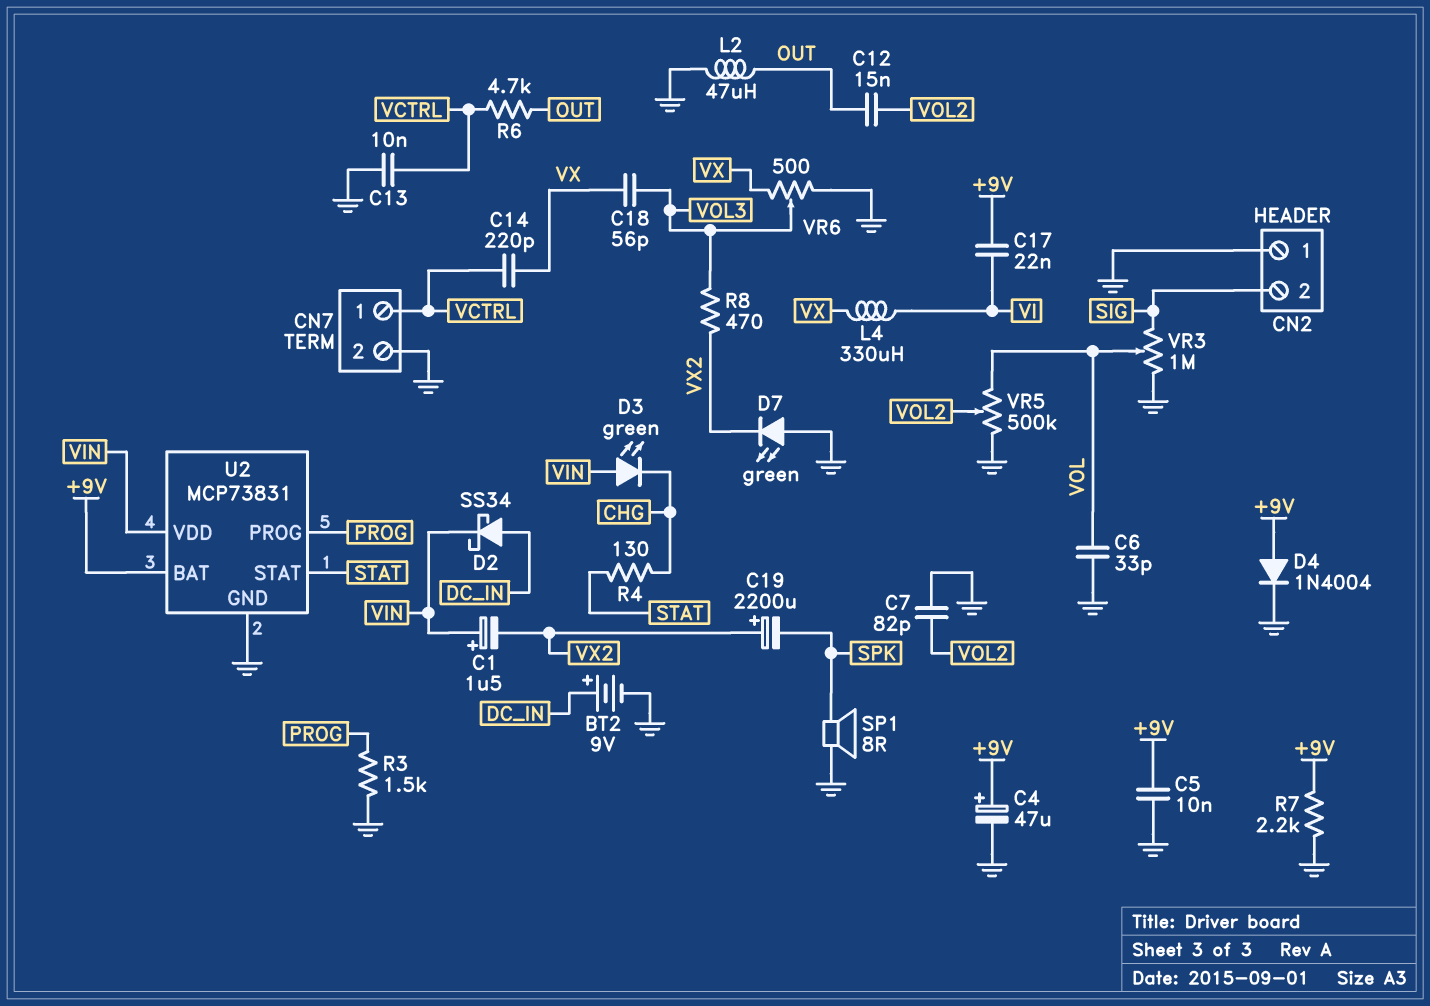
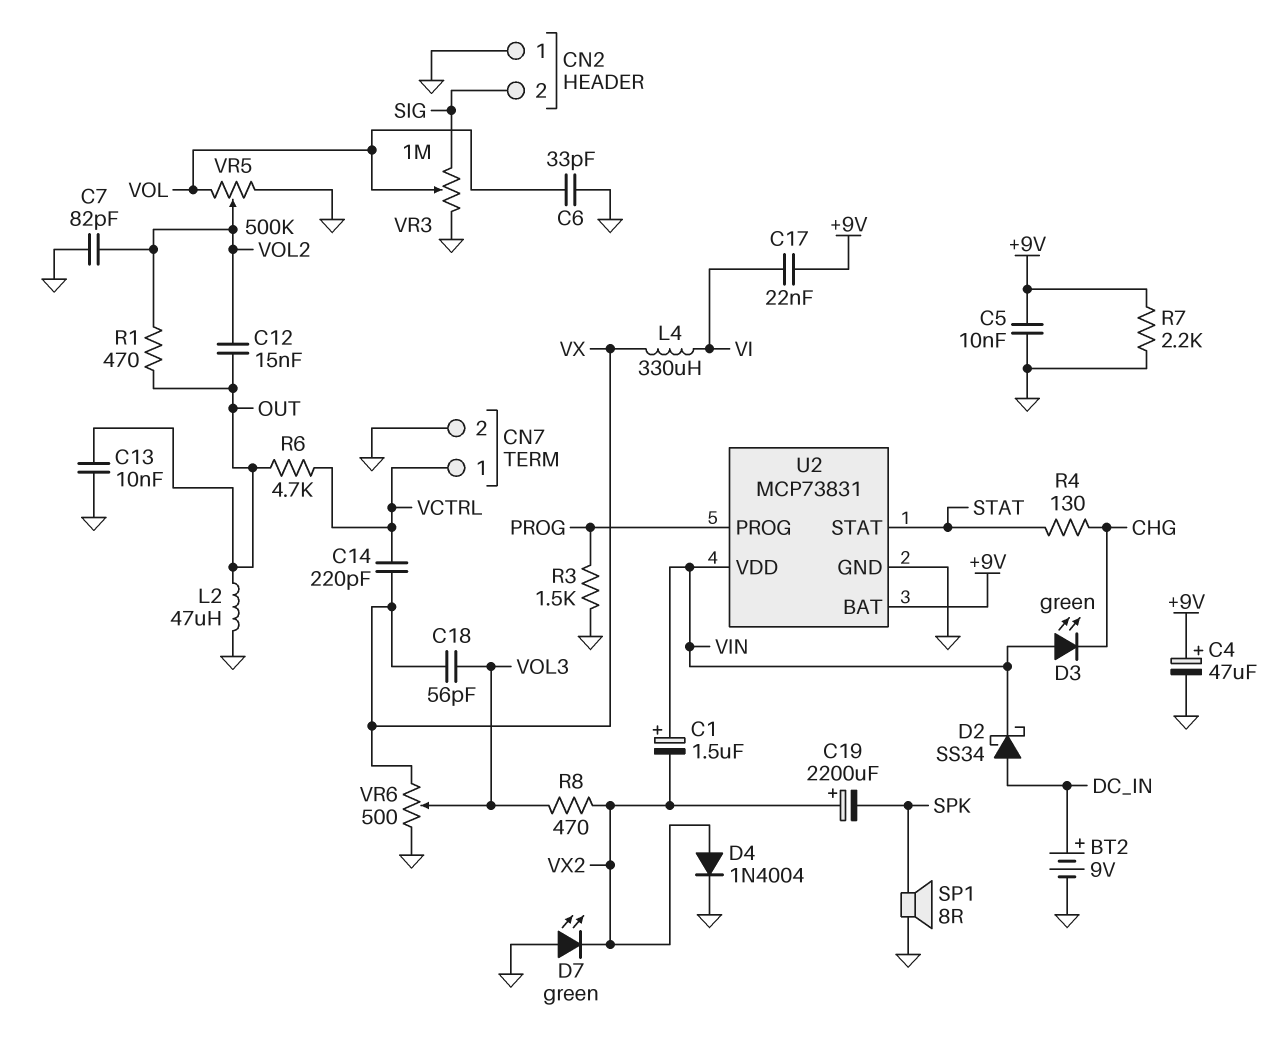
C13: 10nF (GND, VCTRL) -> 10nF (GND, OUT)
D4: diode 1N4004 (A +9V, K GND) -> diode 1N4004 (A VX2, K GND)
R1: none -> 470 (OUT, VOL2)

